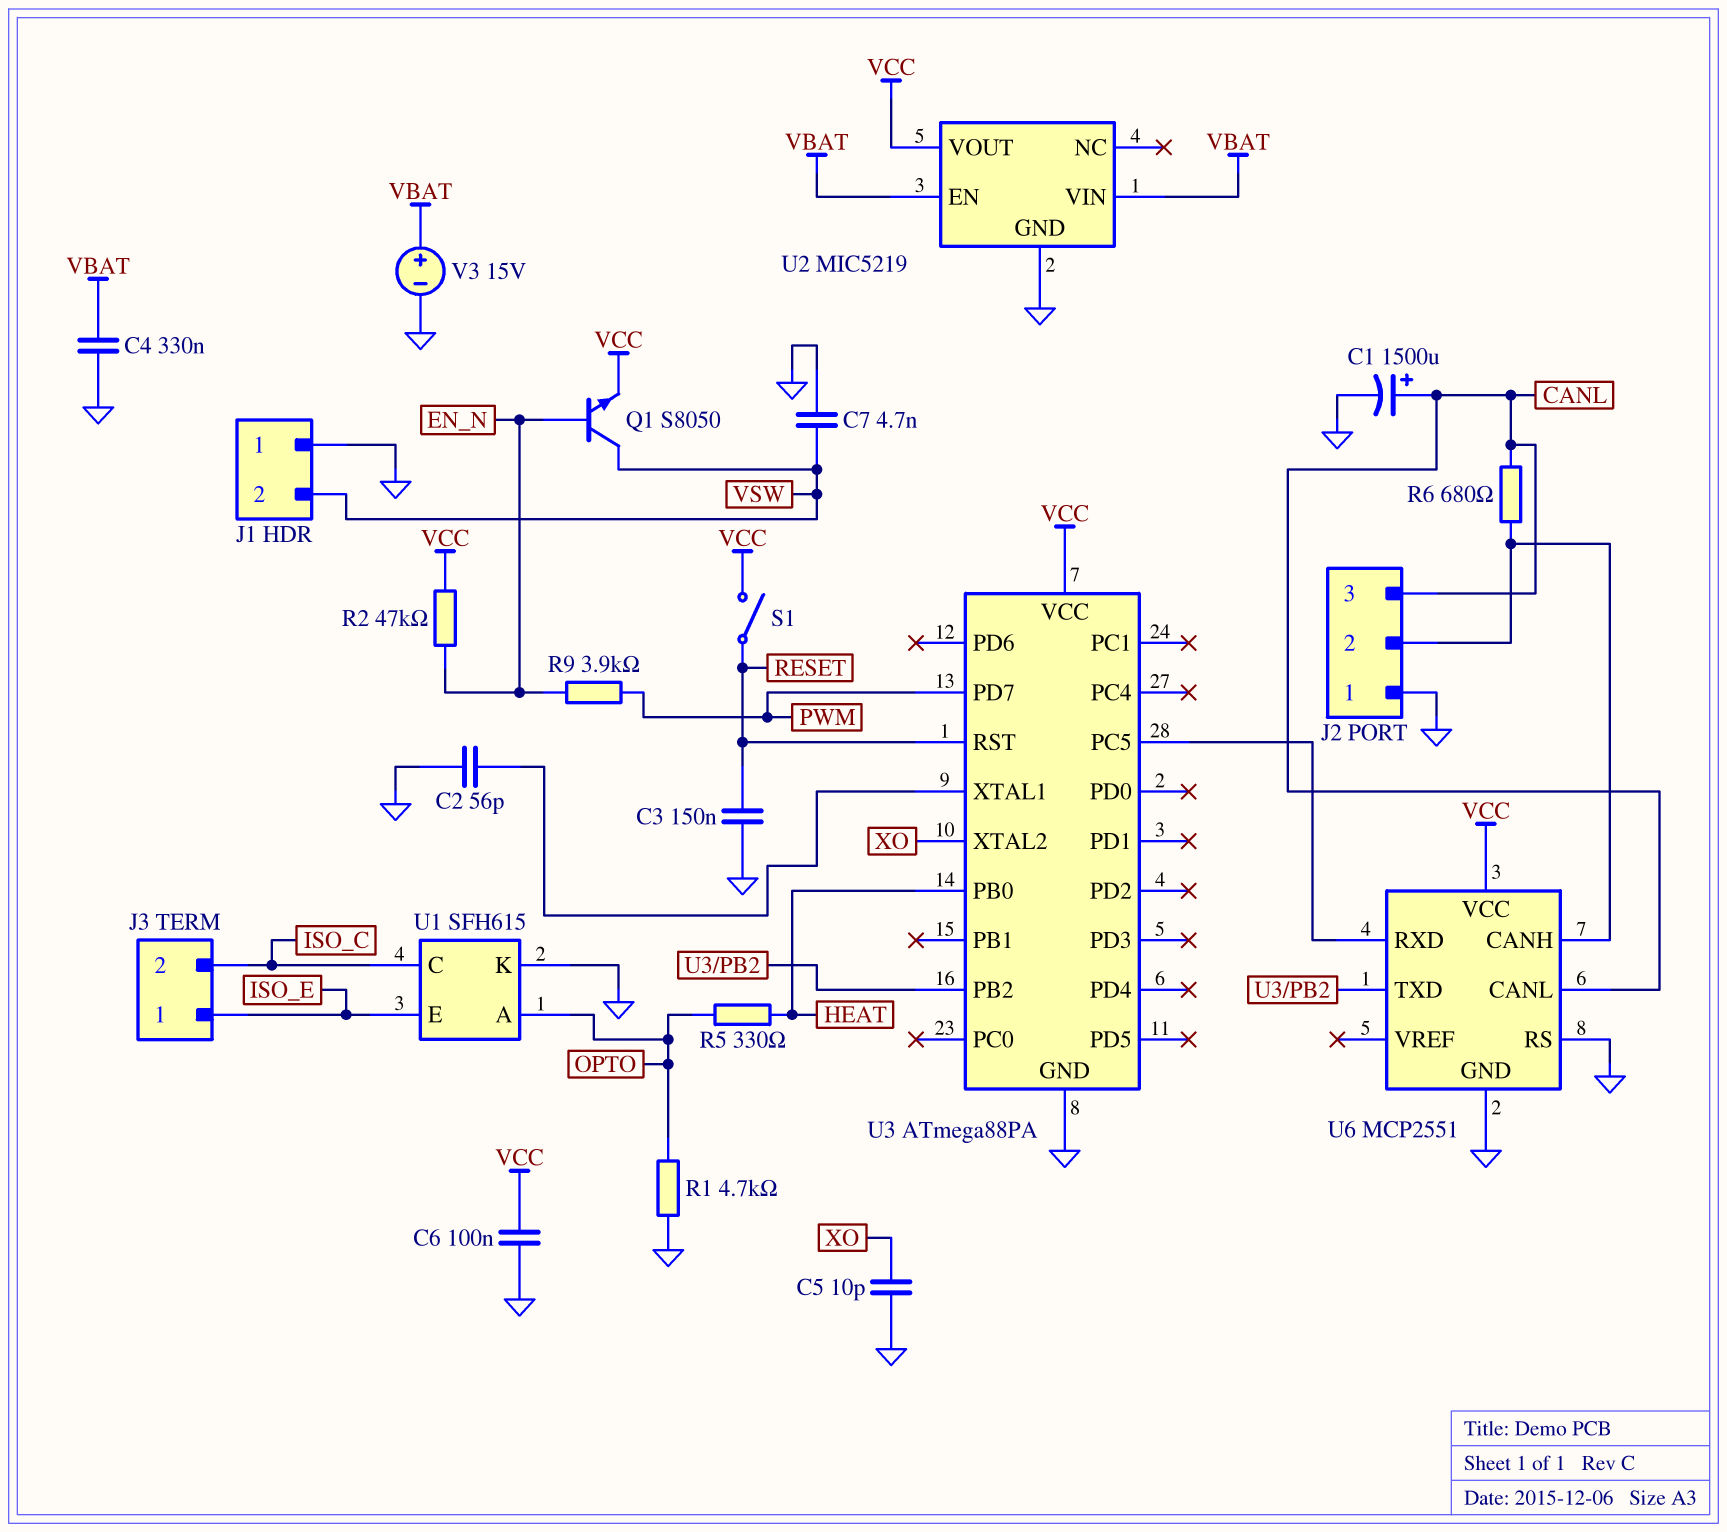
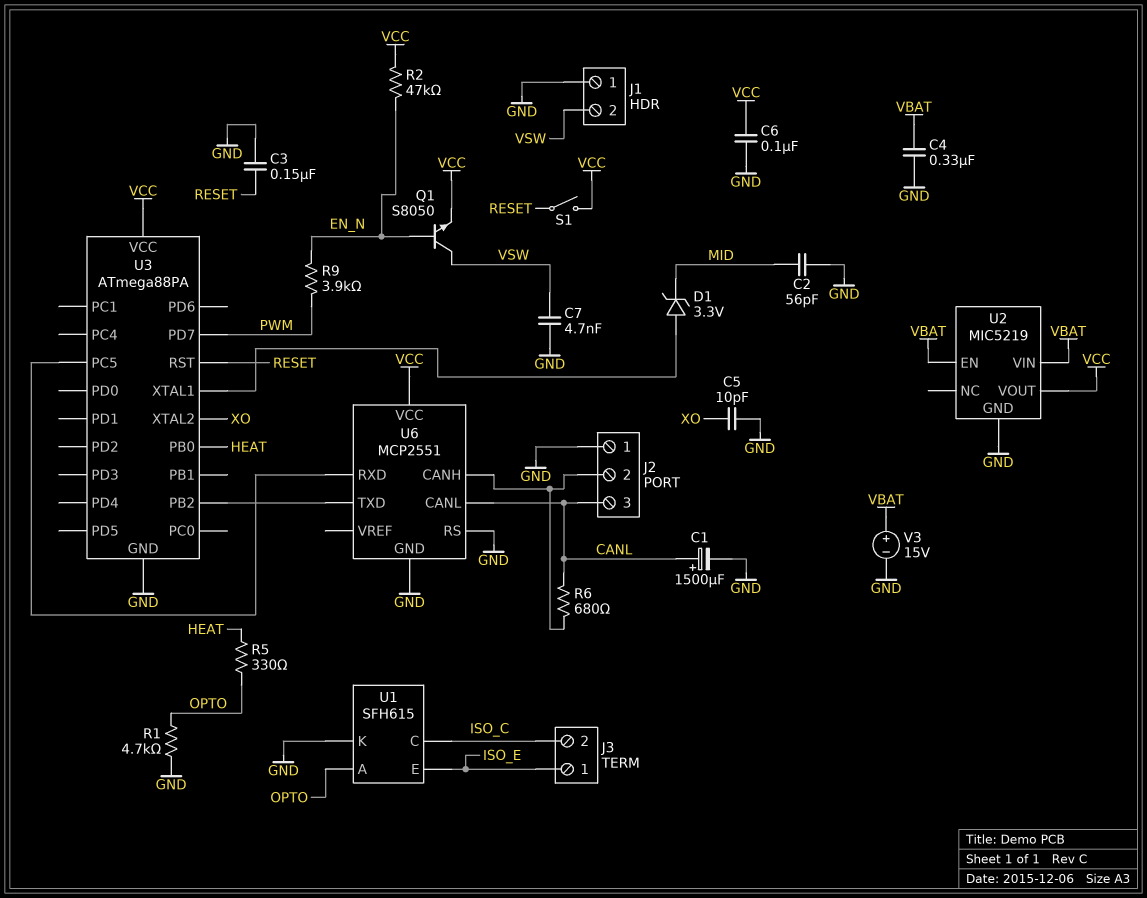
C2: 56pF (GND, U3/XTAL1) -> 56pF (GND, MID)
D1: none -> zener 3.3V (A U3/XTAL1, K MID)

